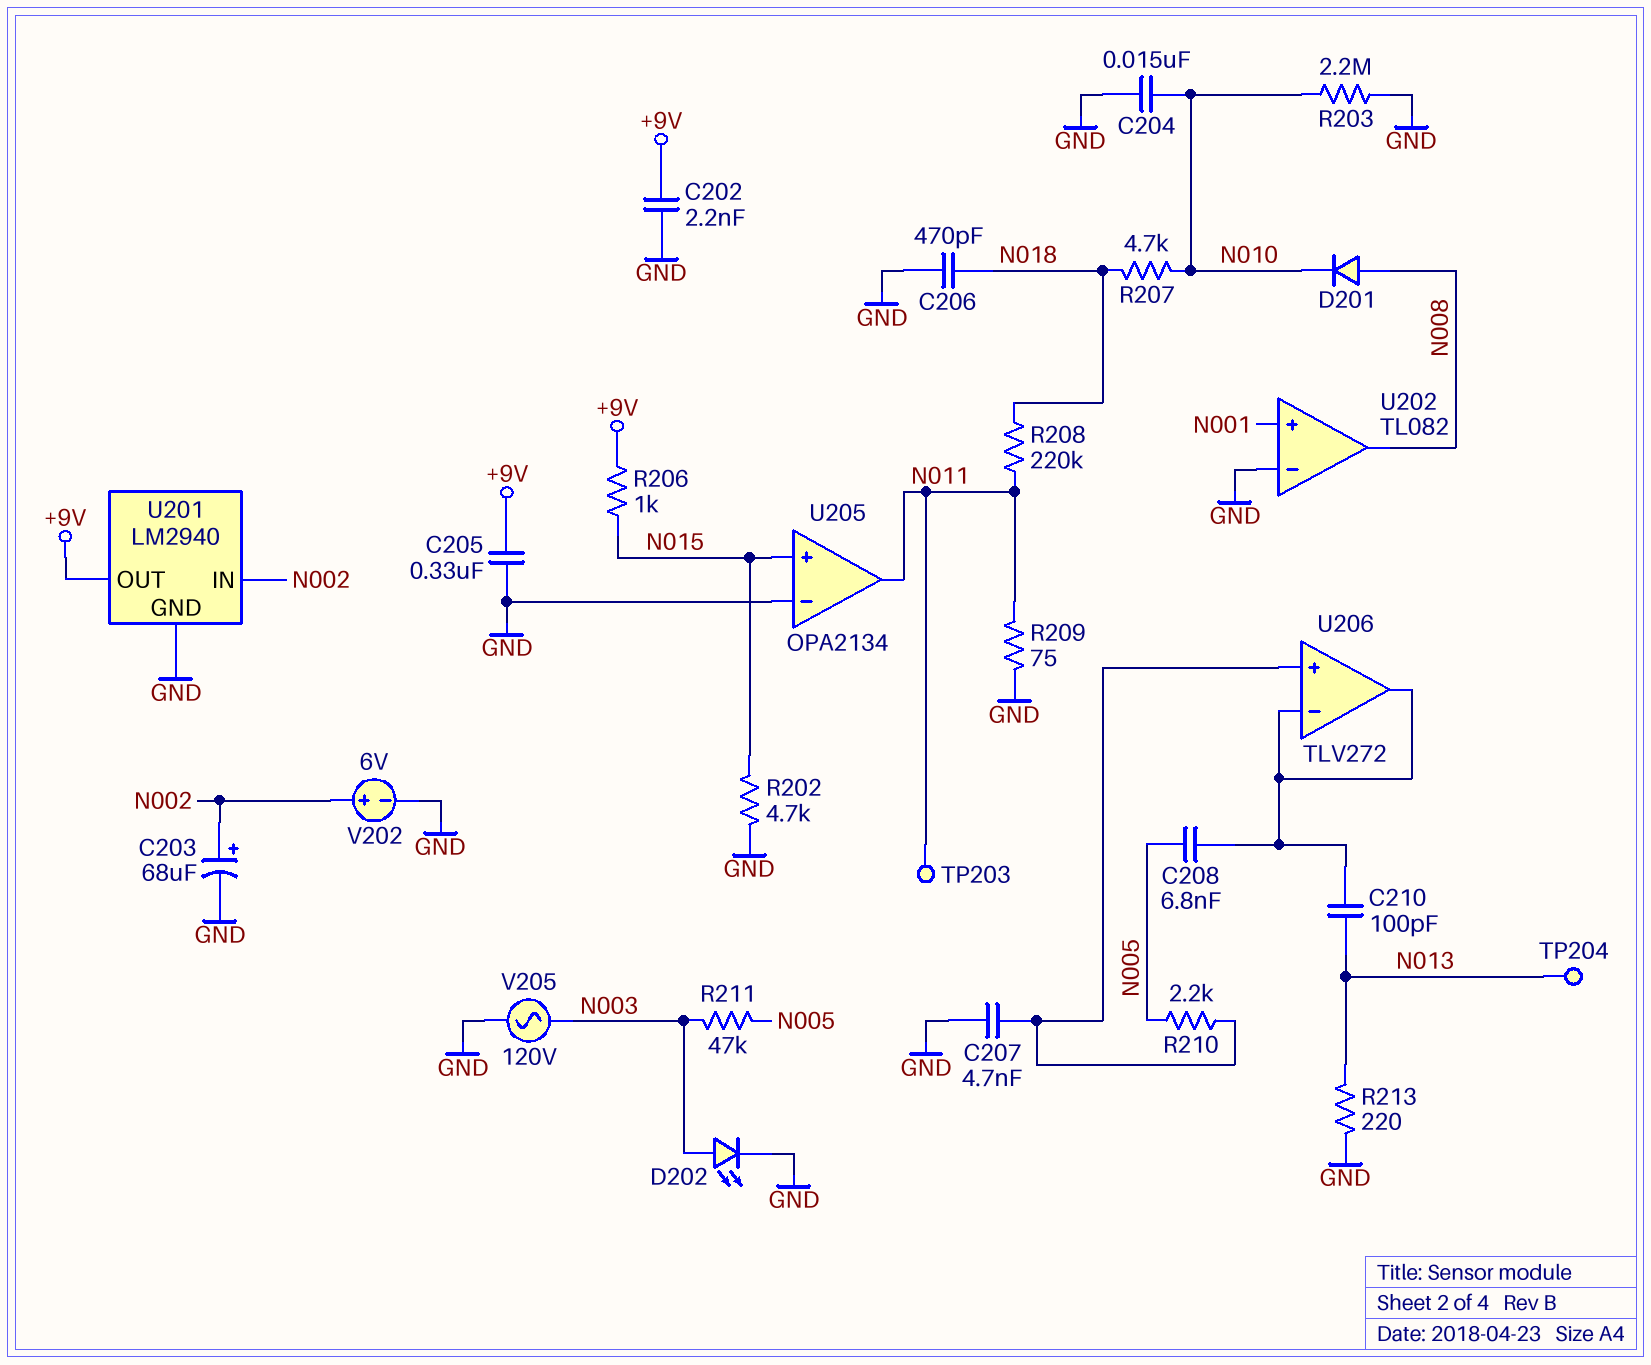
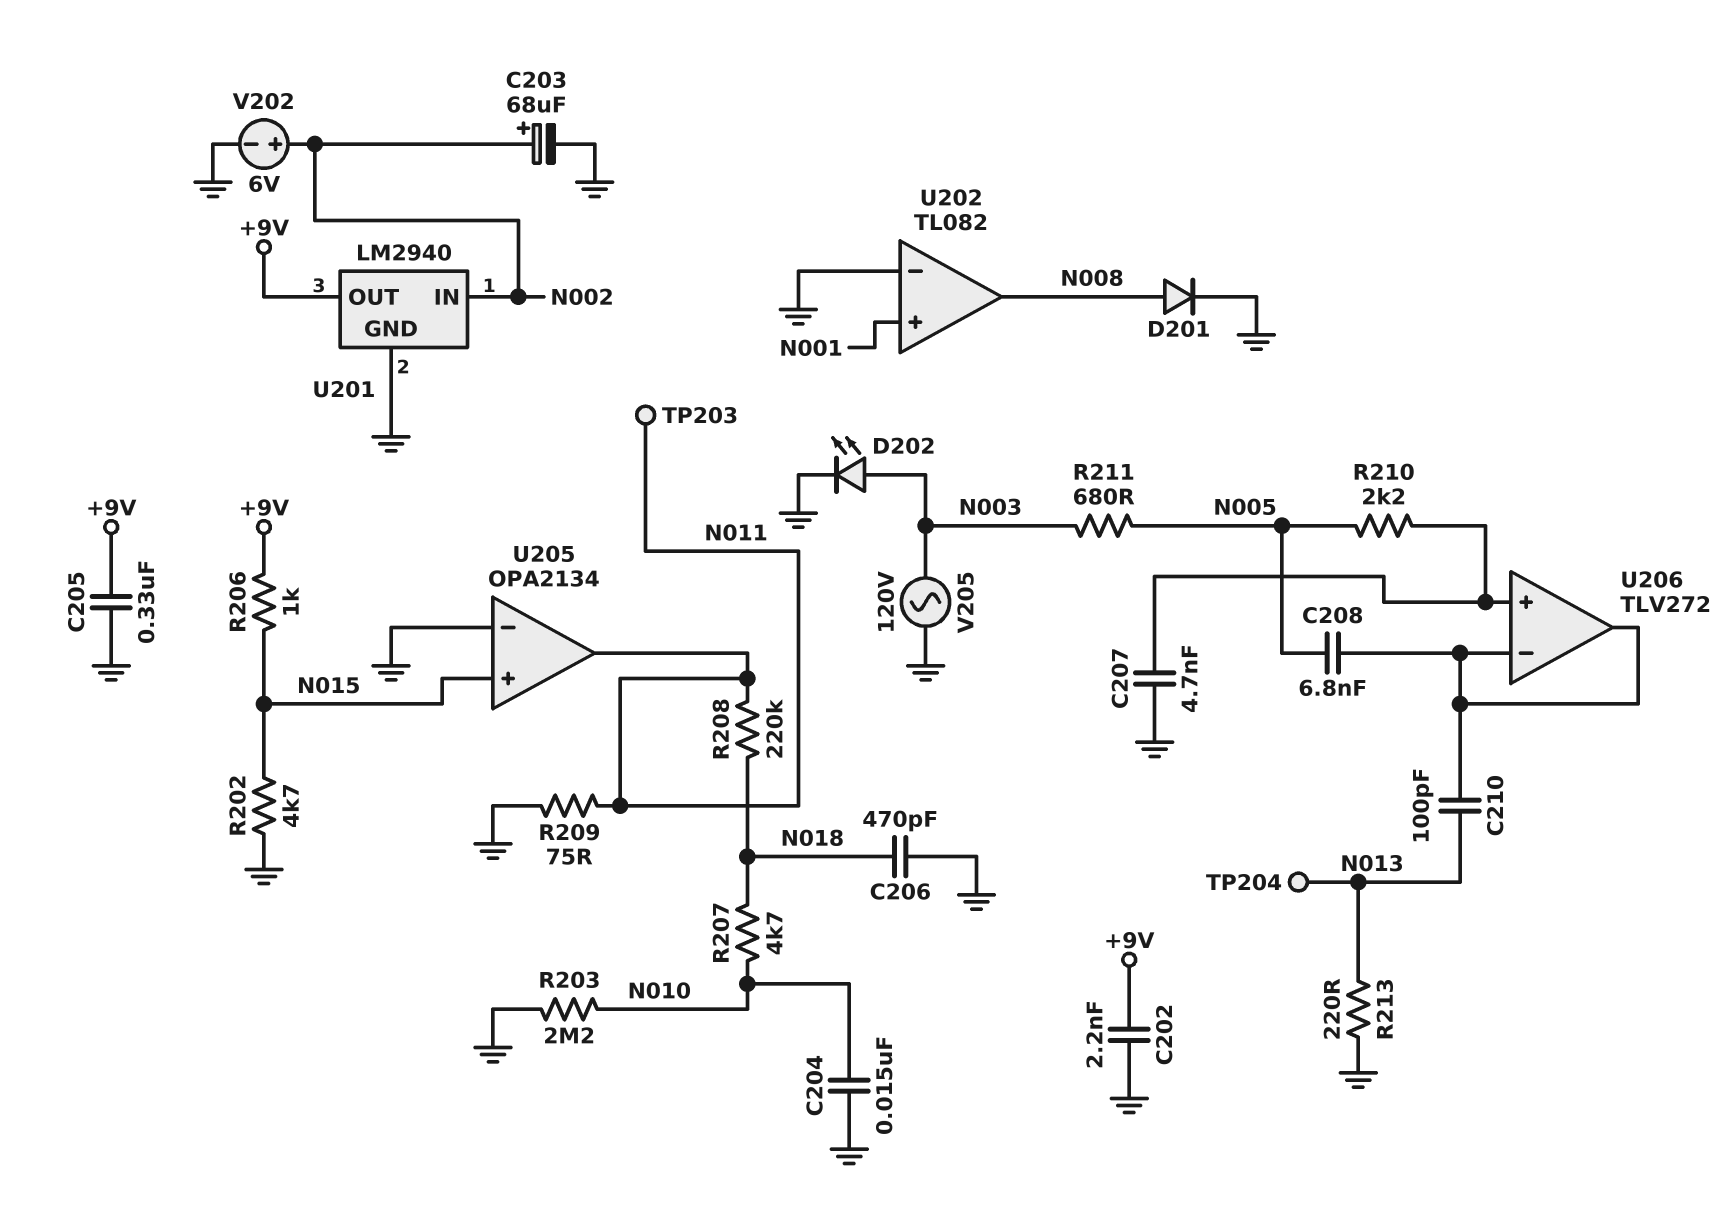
D201: diode (A N008, K N010) -> diode (A N008, K GND)
R211: 47k (N003, N005) -> 680 (N003, N005)

